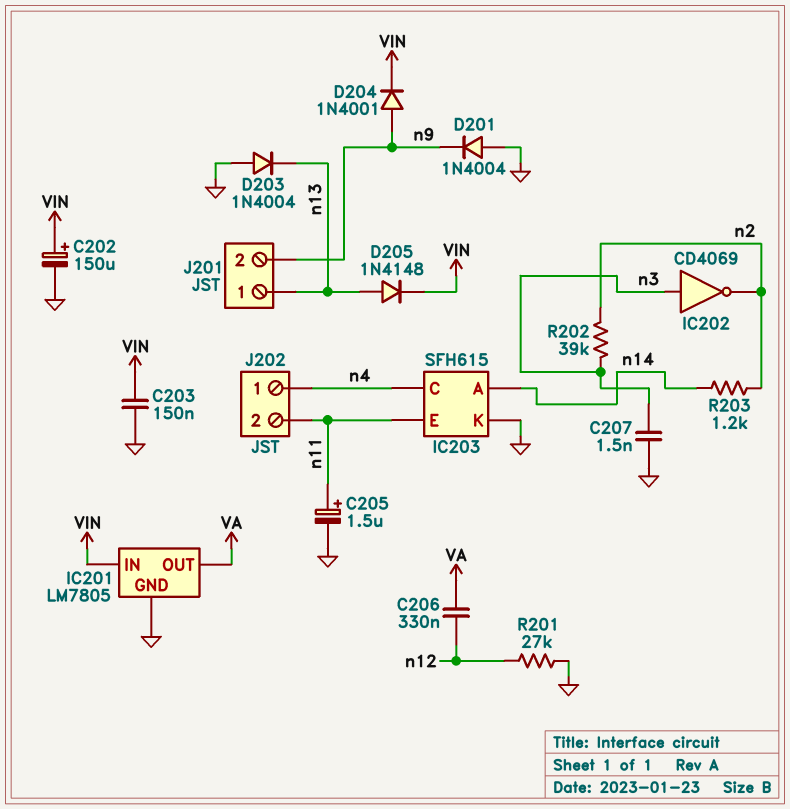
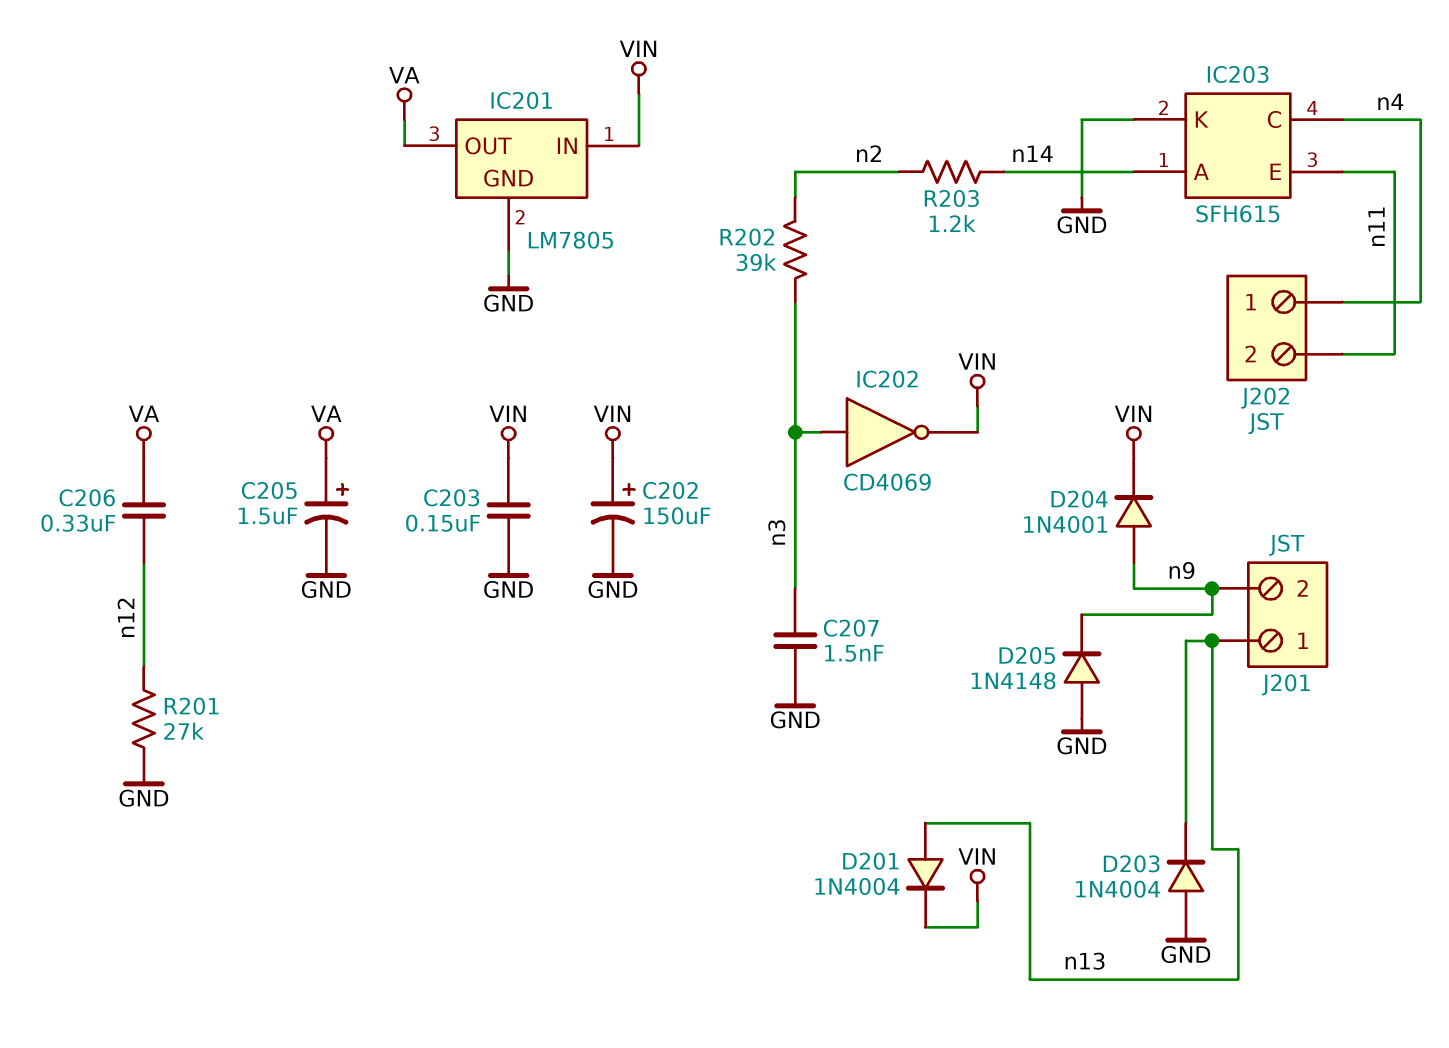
C205: 1.5uF (plus n11, minus GND) -> 1.5uF (plus VA, minus GND)
D201: diode 1N4004 (A GND, K n9) -> diode 1N4004 (A n13, K VIN)
D205: diode 1N4148 (A n13, K VIN) -> diode 1N4148 (A GND, K n9)
IC202: NOT CD4069 (in n3, out n2) -> NOT CD4069 (in n3, out VIN)

